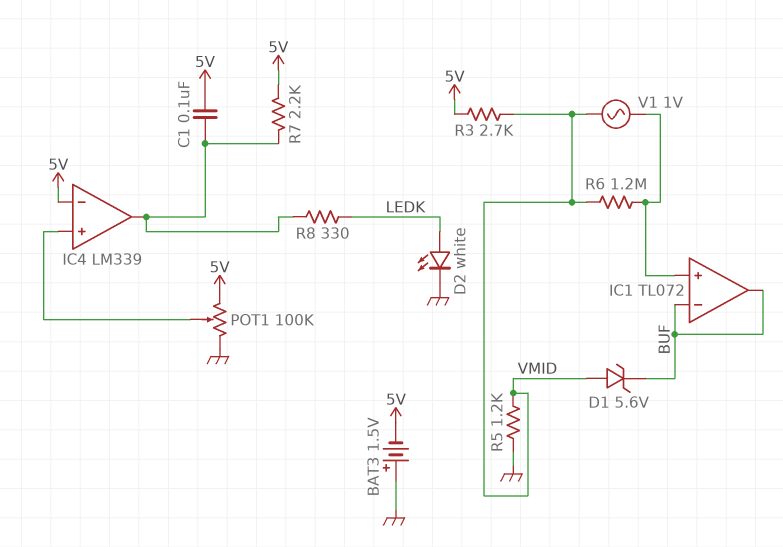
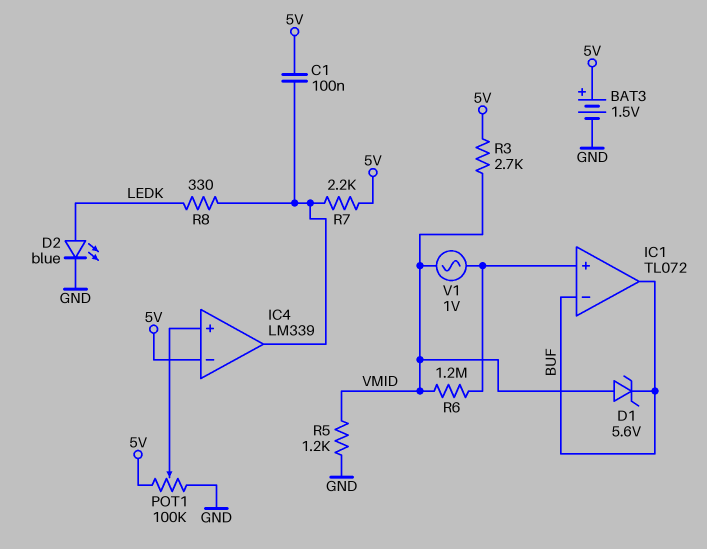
BAT3: 1.5V (plus GND, minus 5V) -> 1.5V (plus 5V, minus GND)
D2: LED white (A LEDK, K GND) -> LED blue (A LEDK, K GND)

